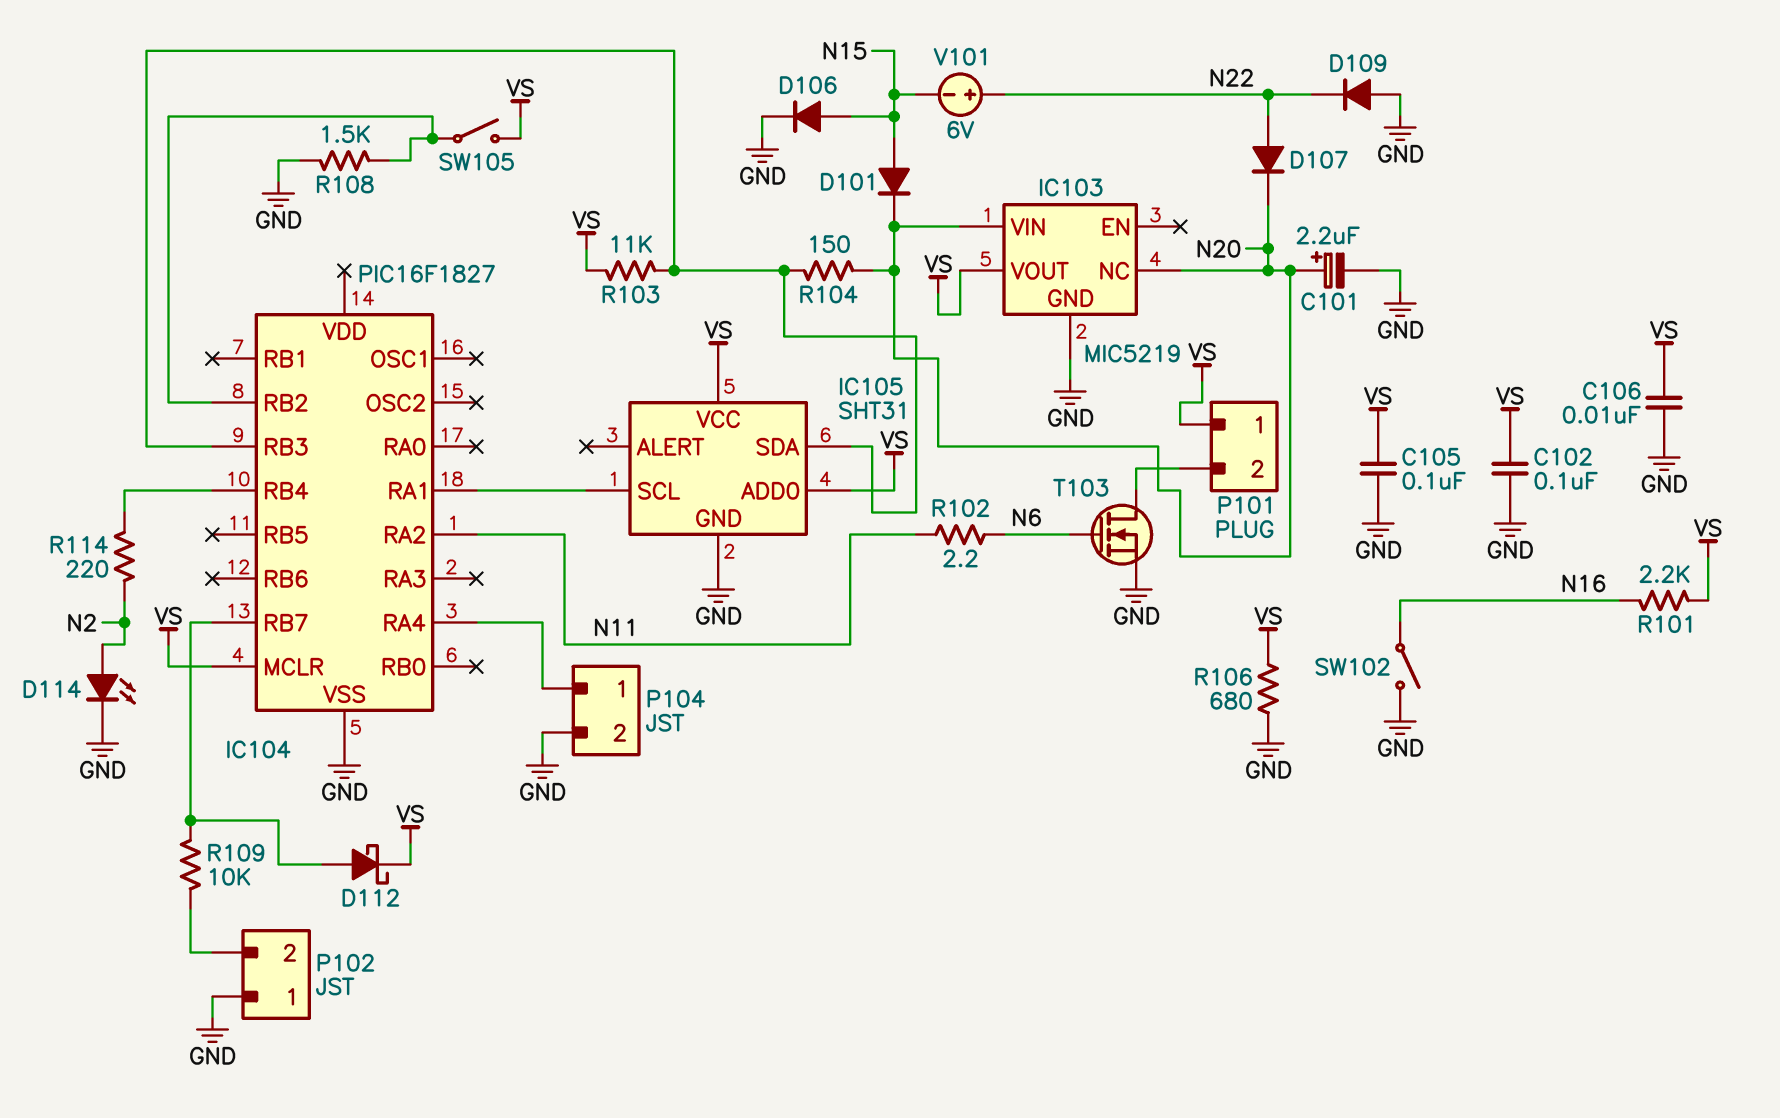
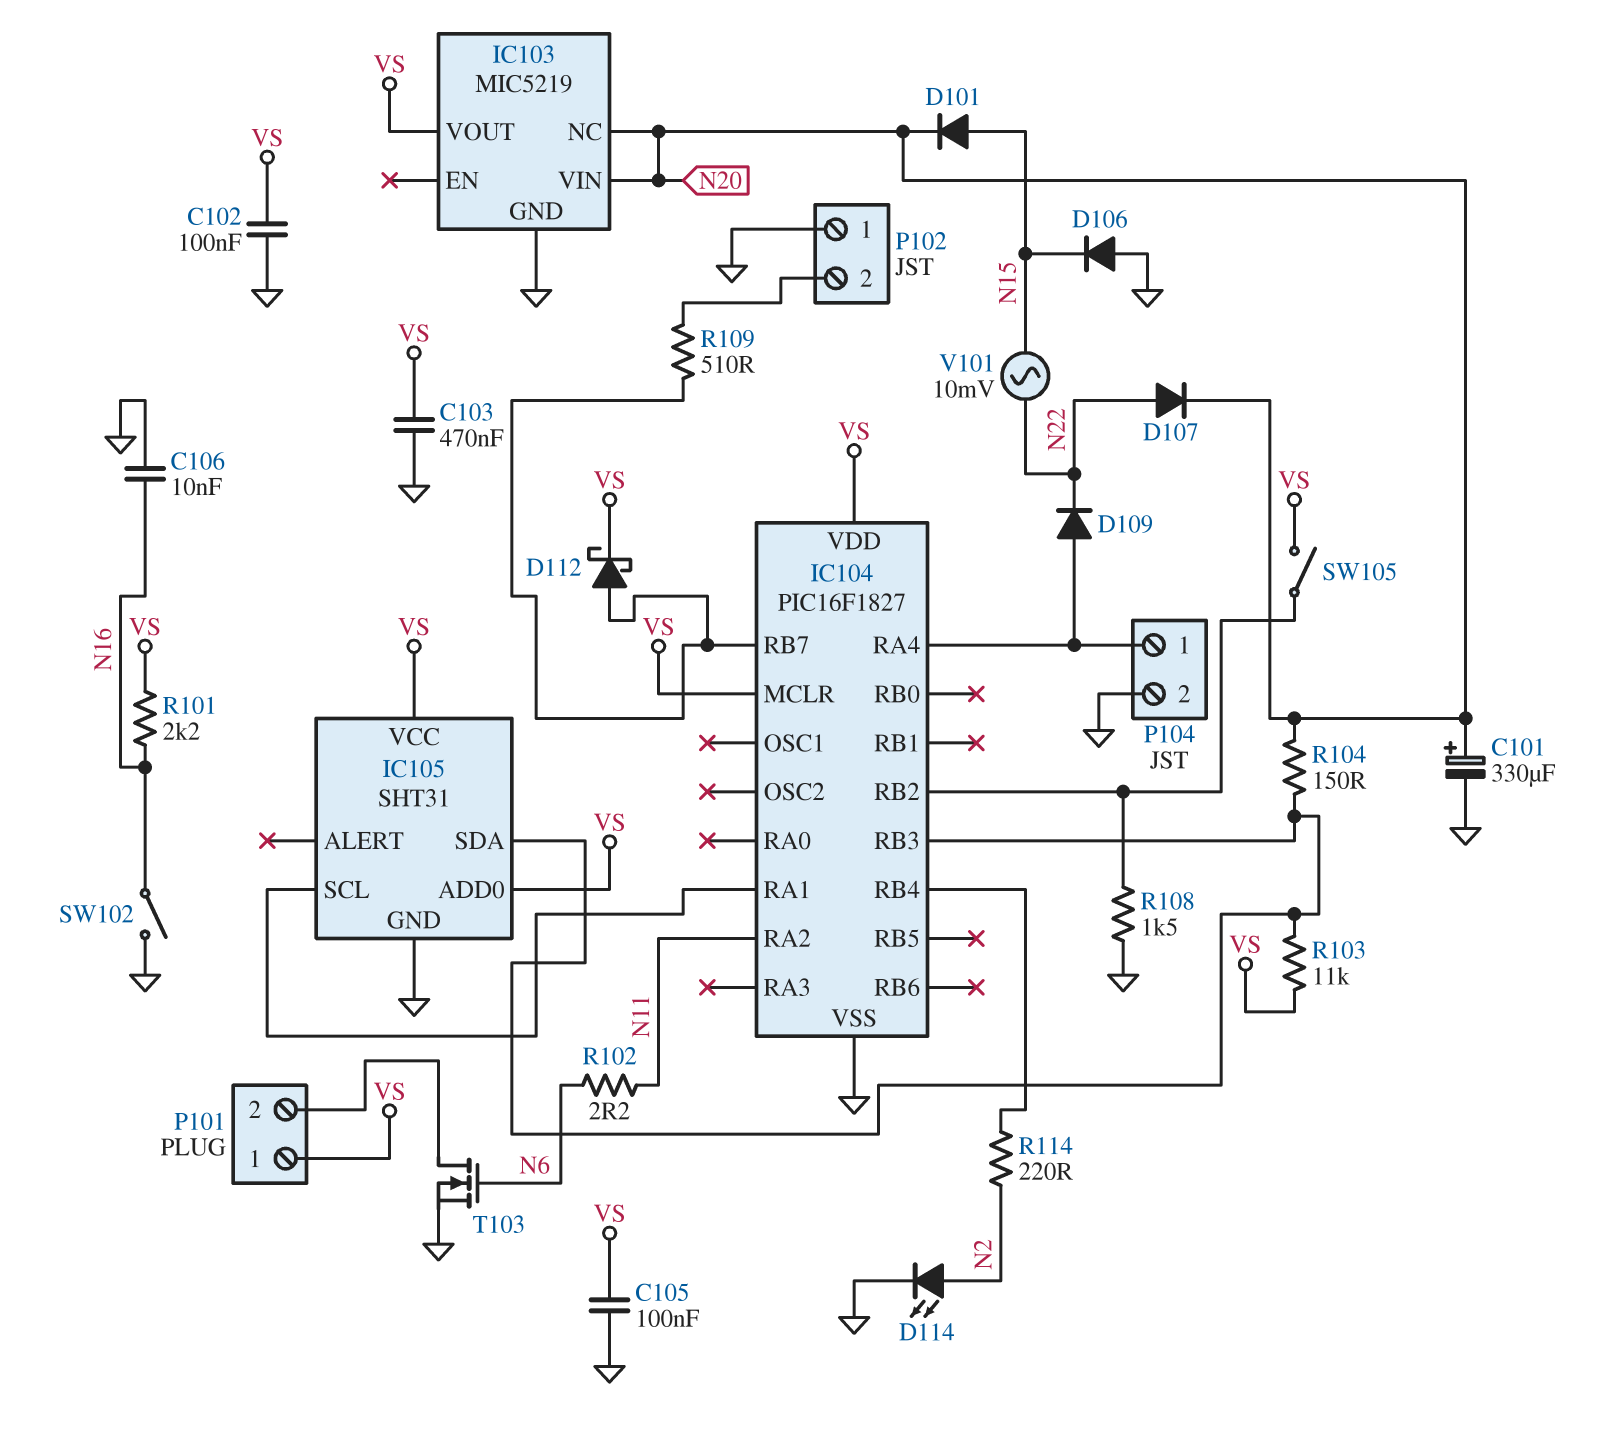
C101: 2.2uF (plus N20, minus GND) -> 330uF (plus N20, minus GND)
C103: none -> 470nF (GND, VS)
C106: 10nF (GND, VS) -> 10nF (GND, N16)
D106: diode (A N15, K GND) -> diode (A GND, K N15)
D109: diode (A GND, K N22) -> diode (A IC104/RA4, K N22)
IC104 pin VDD: none -> VS
R106: 680 (GND, VS) -> none
R109: 10k (IC104/RB7, P102/2) -> 510 (IC104/RB7, P102/2)
V101: 6V (plus N22, minus N15) -> AC 10mV (N15, N22)

